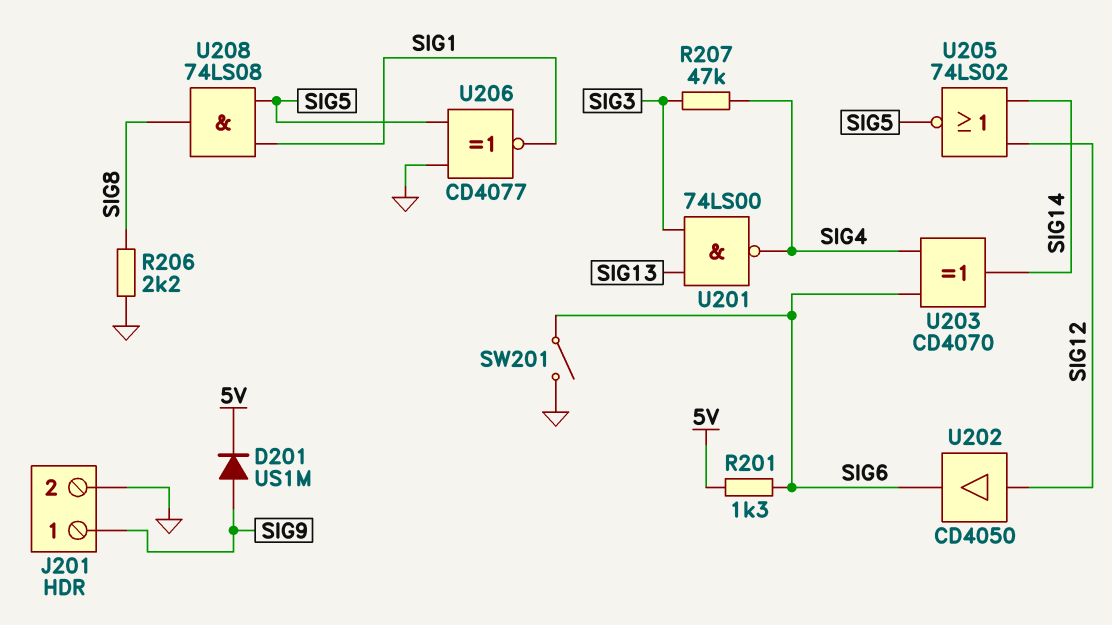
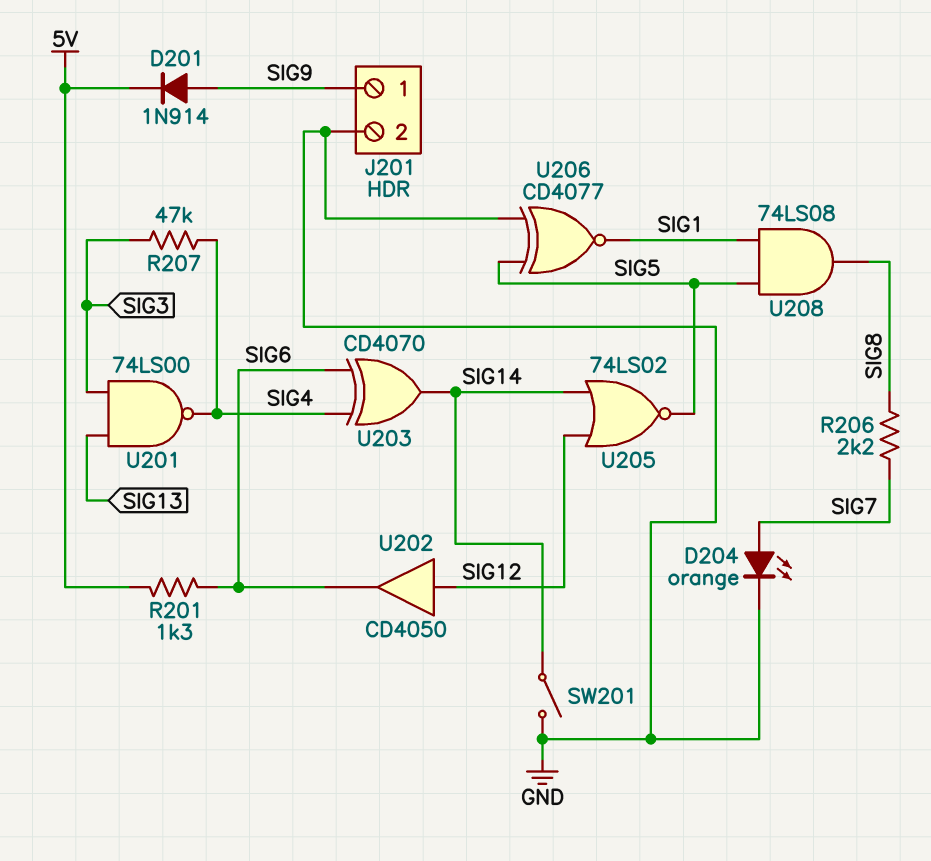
D201: diode US1M (A SIG9, K 5V) -> diode 1N914 (A SIG9, K 5V)
D204: none -> LED orange (A SIG7, K GND)
R206: 2.2k (GND, SIG8) -> 2.2k (SIG7, SIG8)
SW201: switch (GND, SIG6) -> switch (GND, SIG14)

